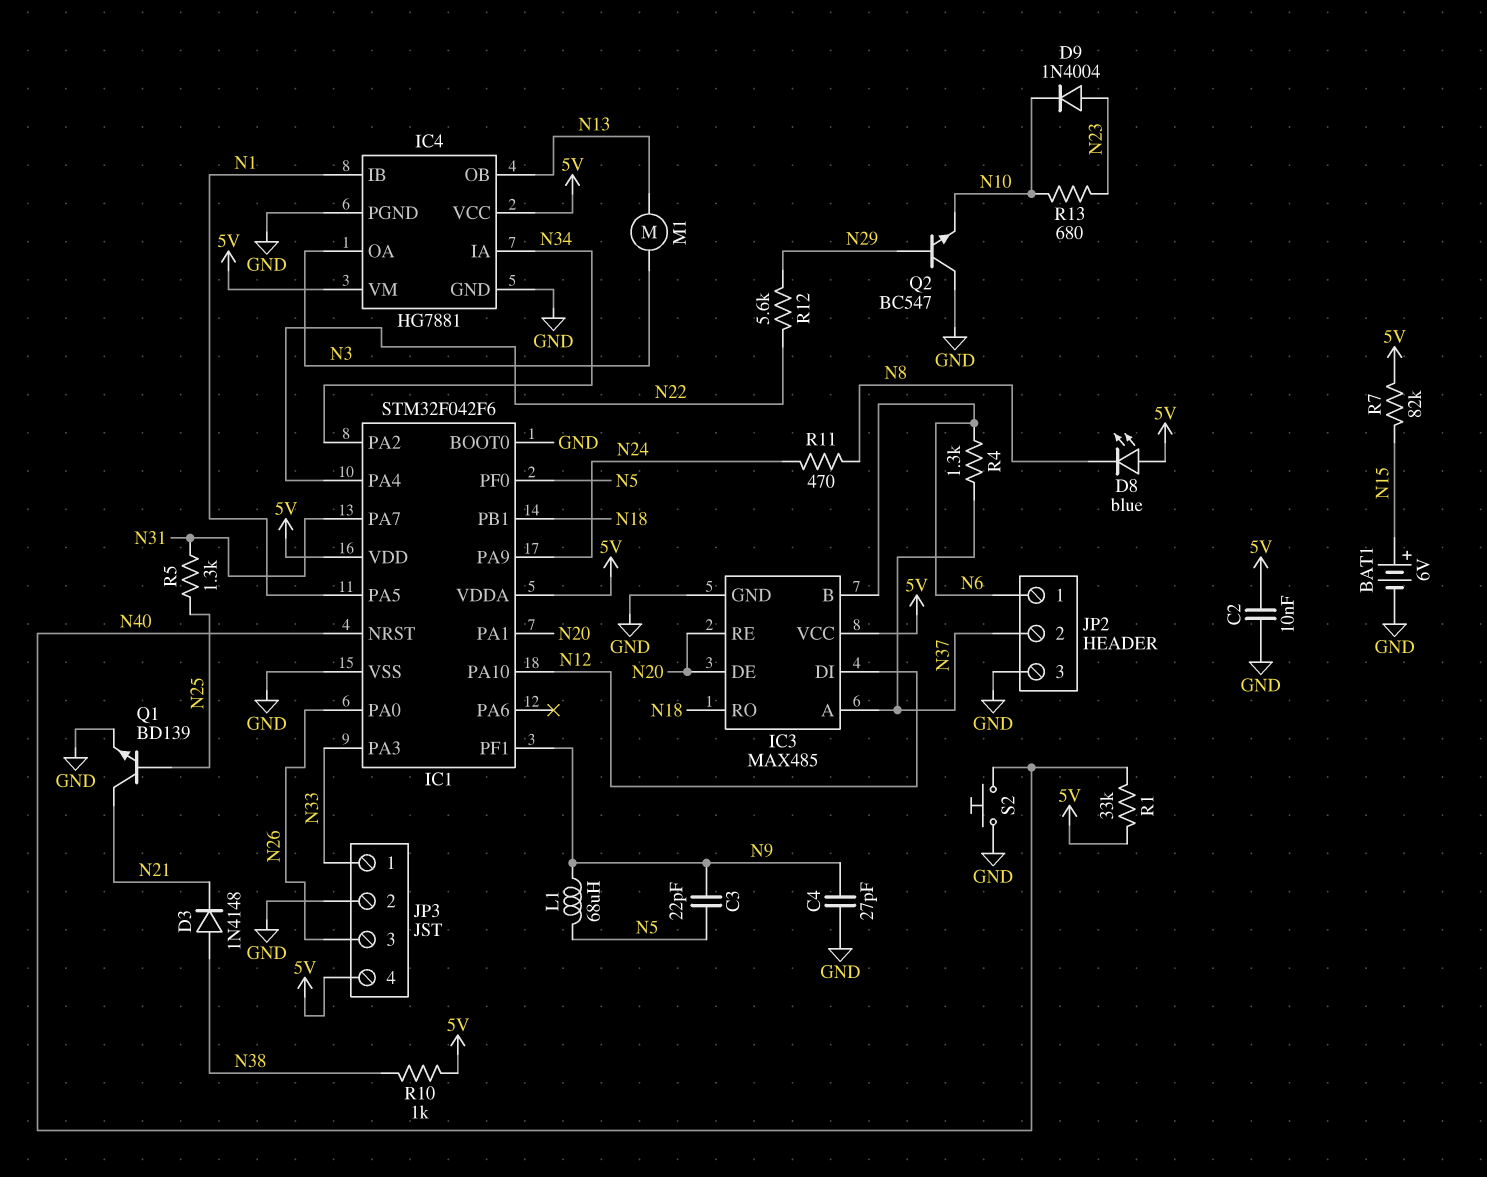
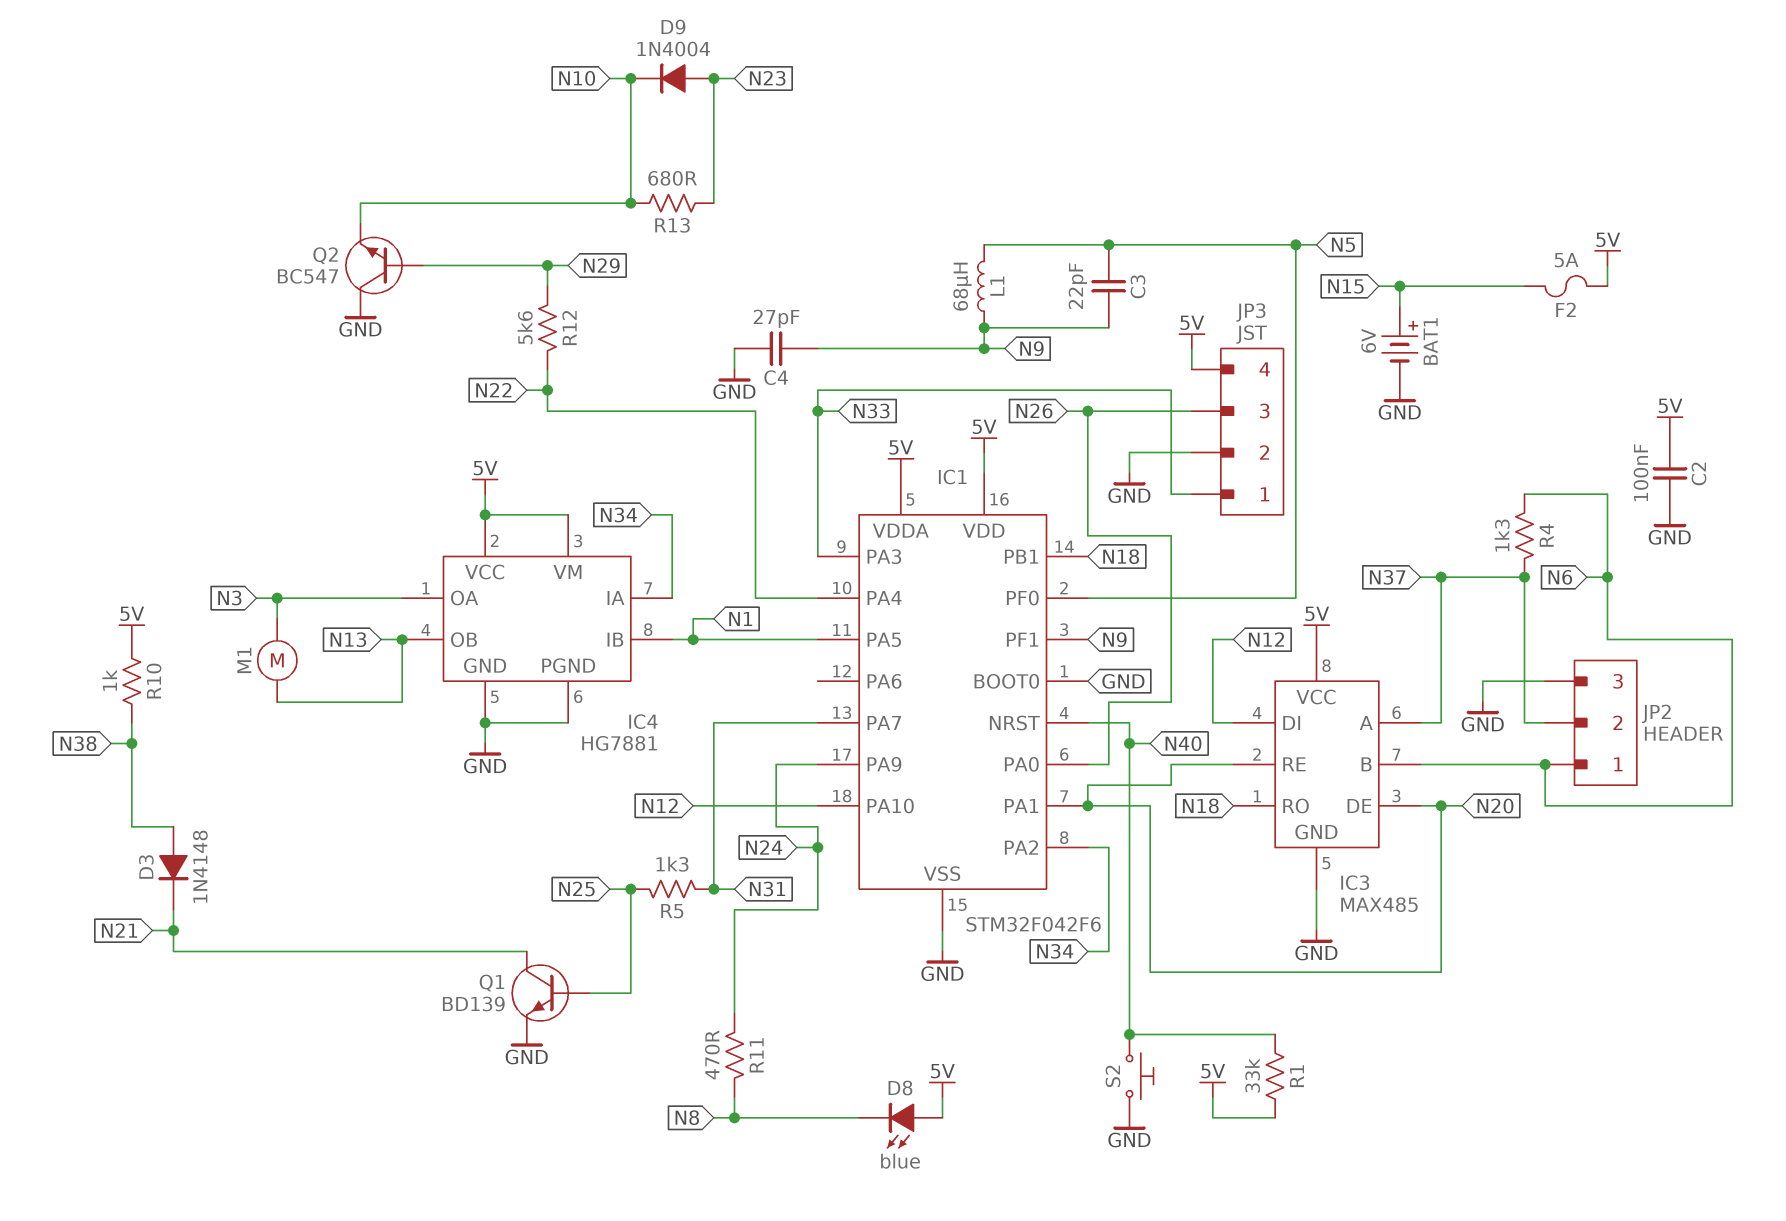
C2: 10nF (5V, GND) -> 100nF (5V, GND)
F2: none -> 5A (5V, N15)
R7: 82k (5V, N15) -> none

